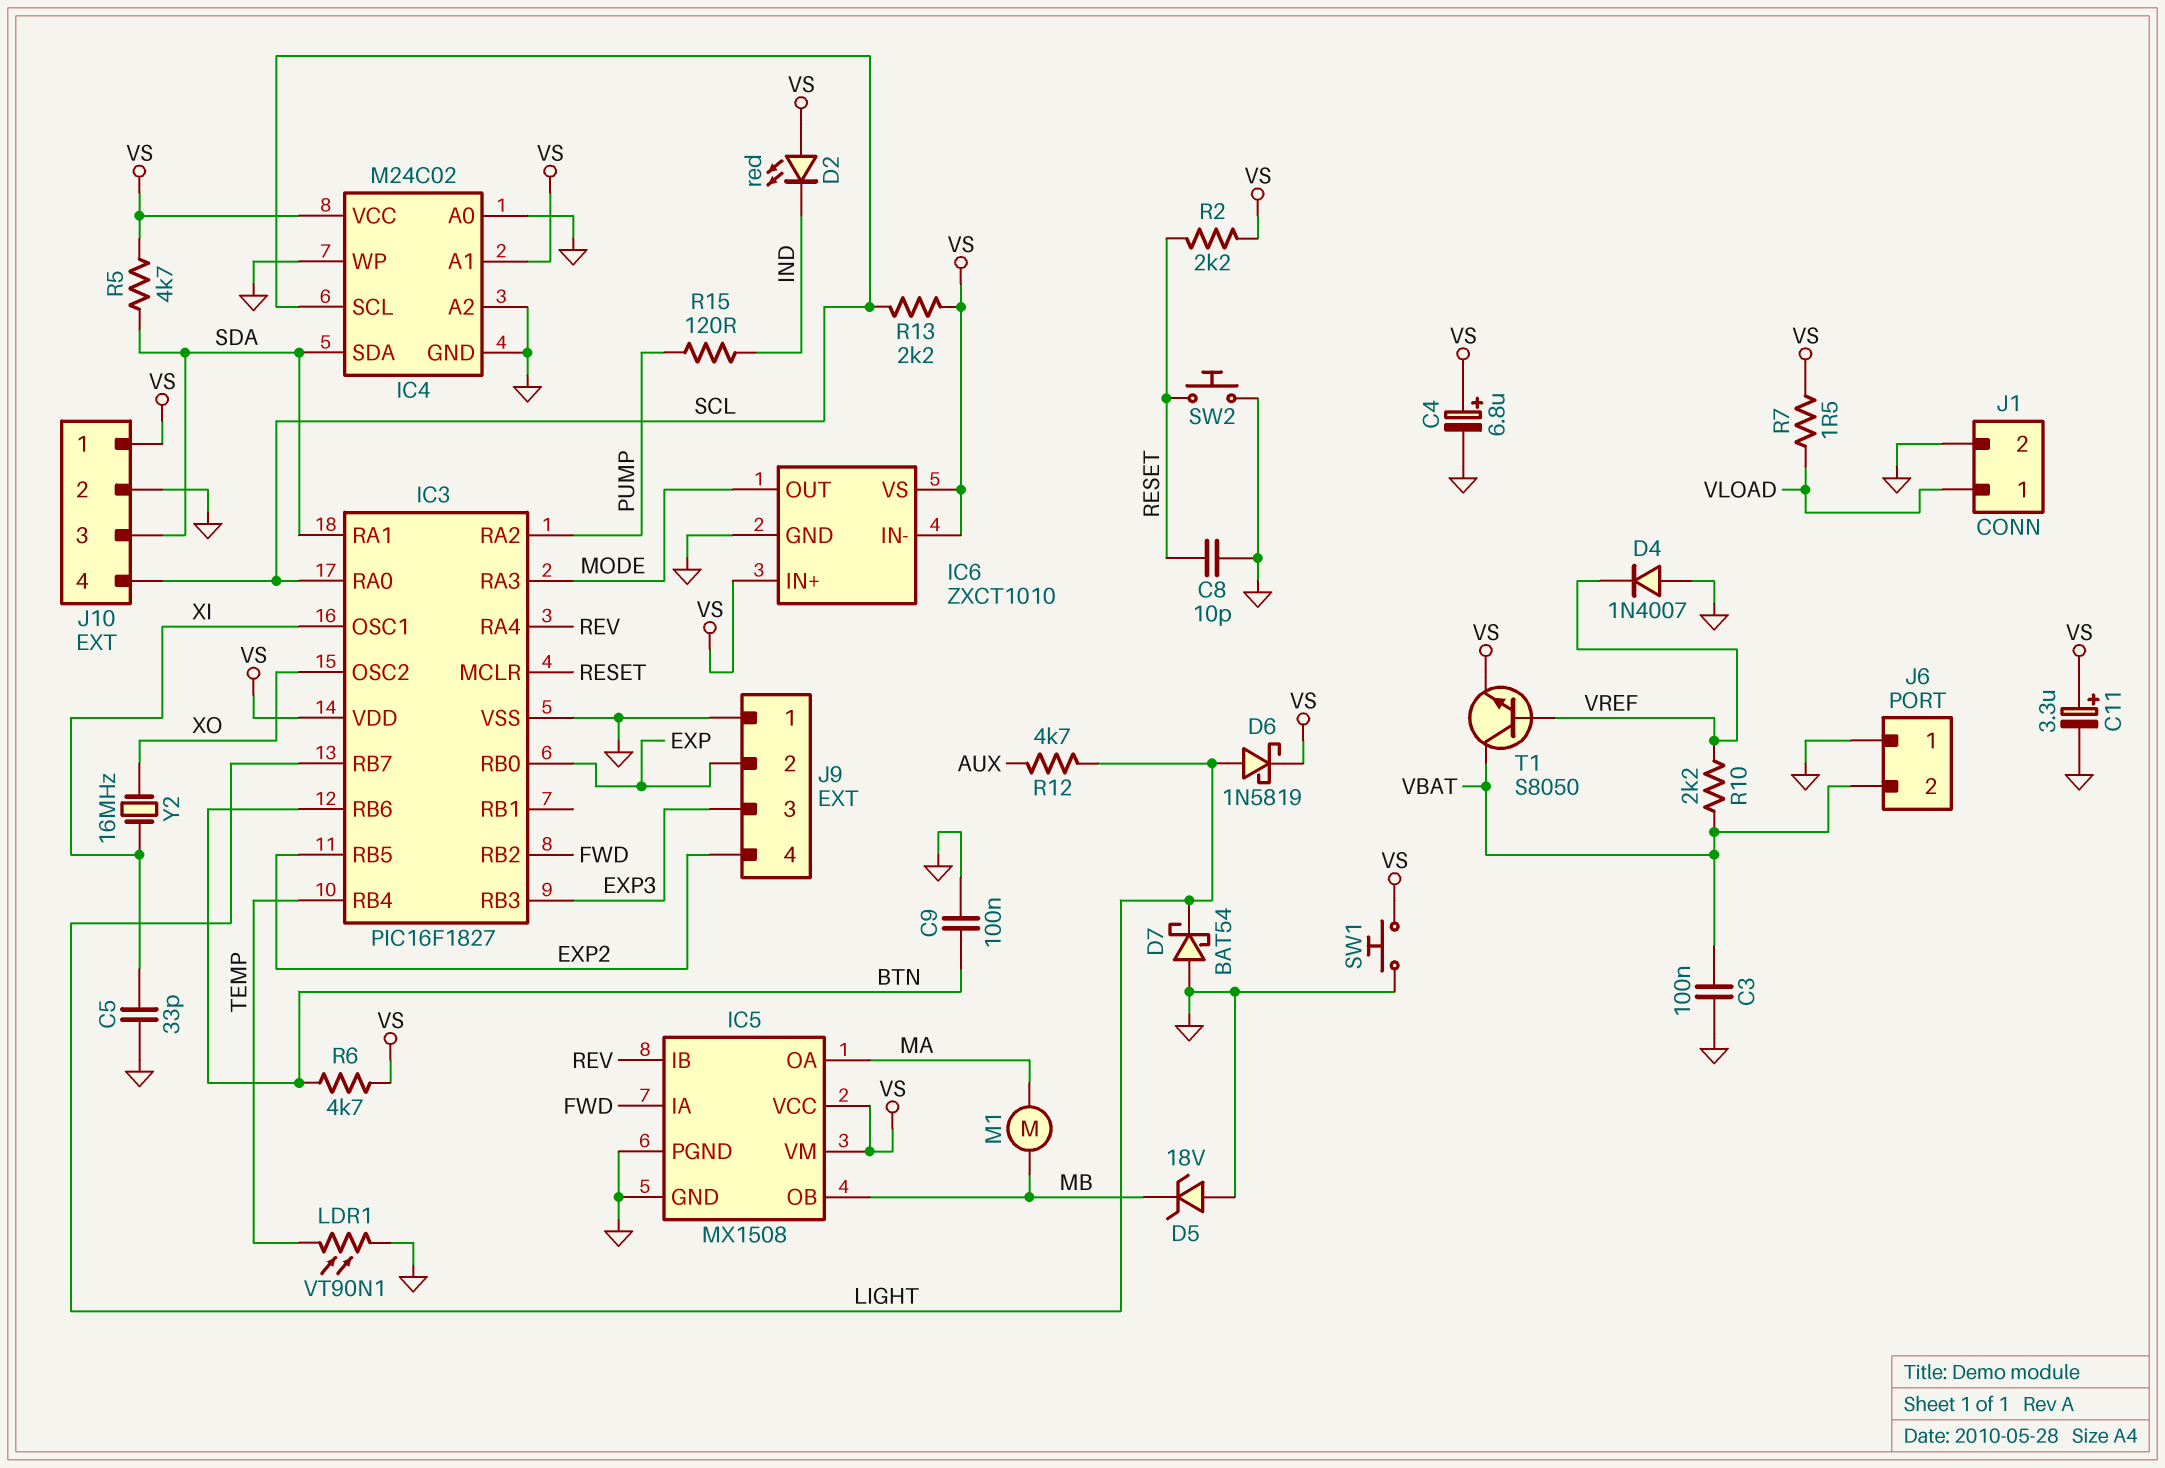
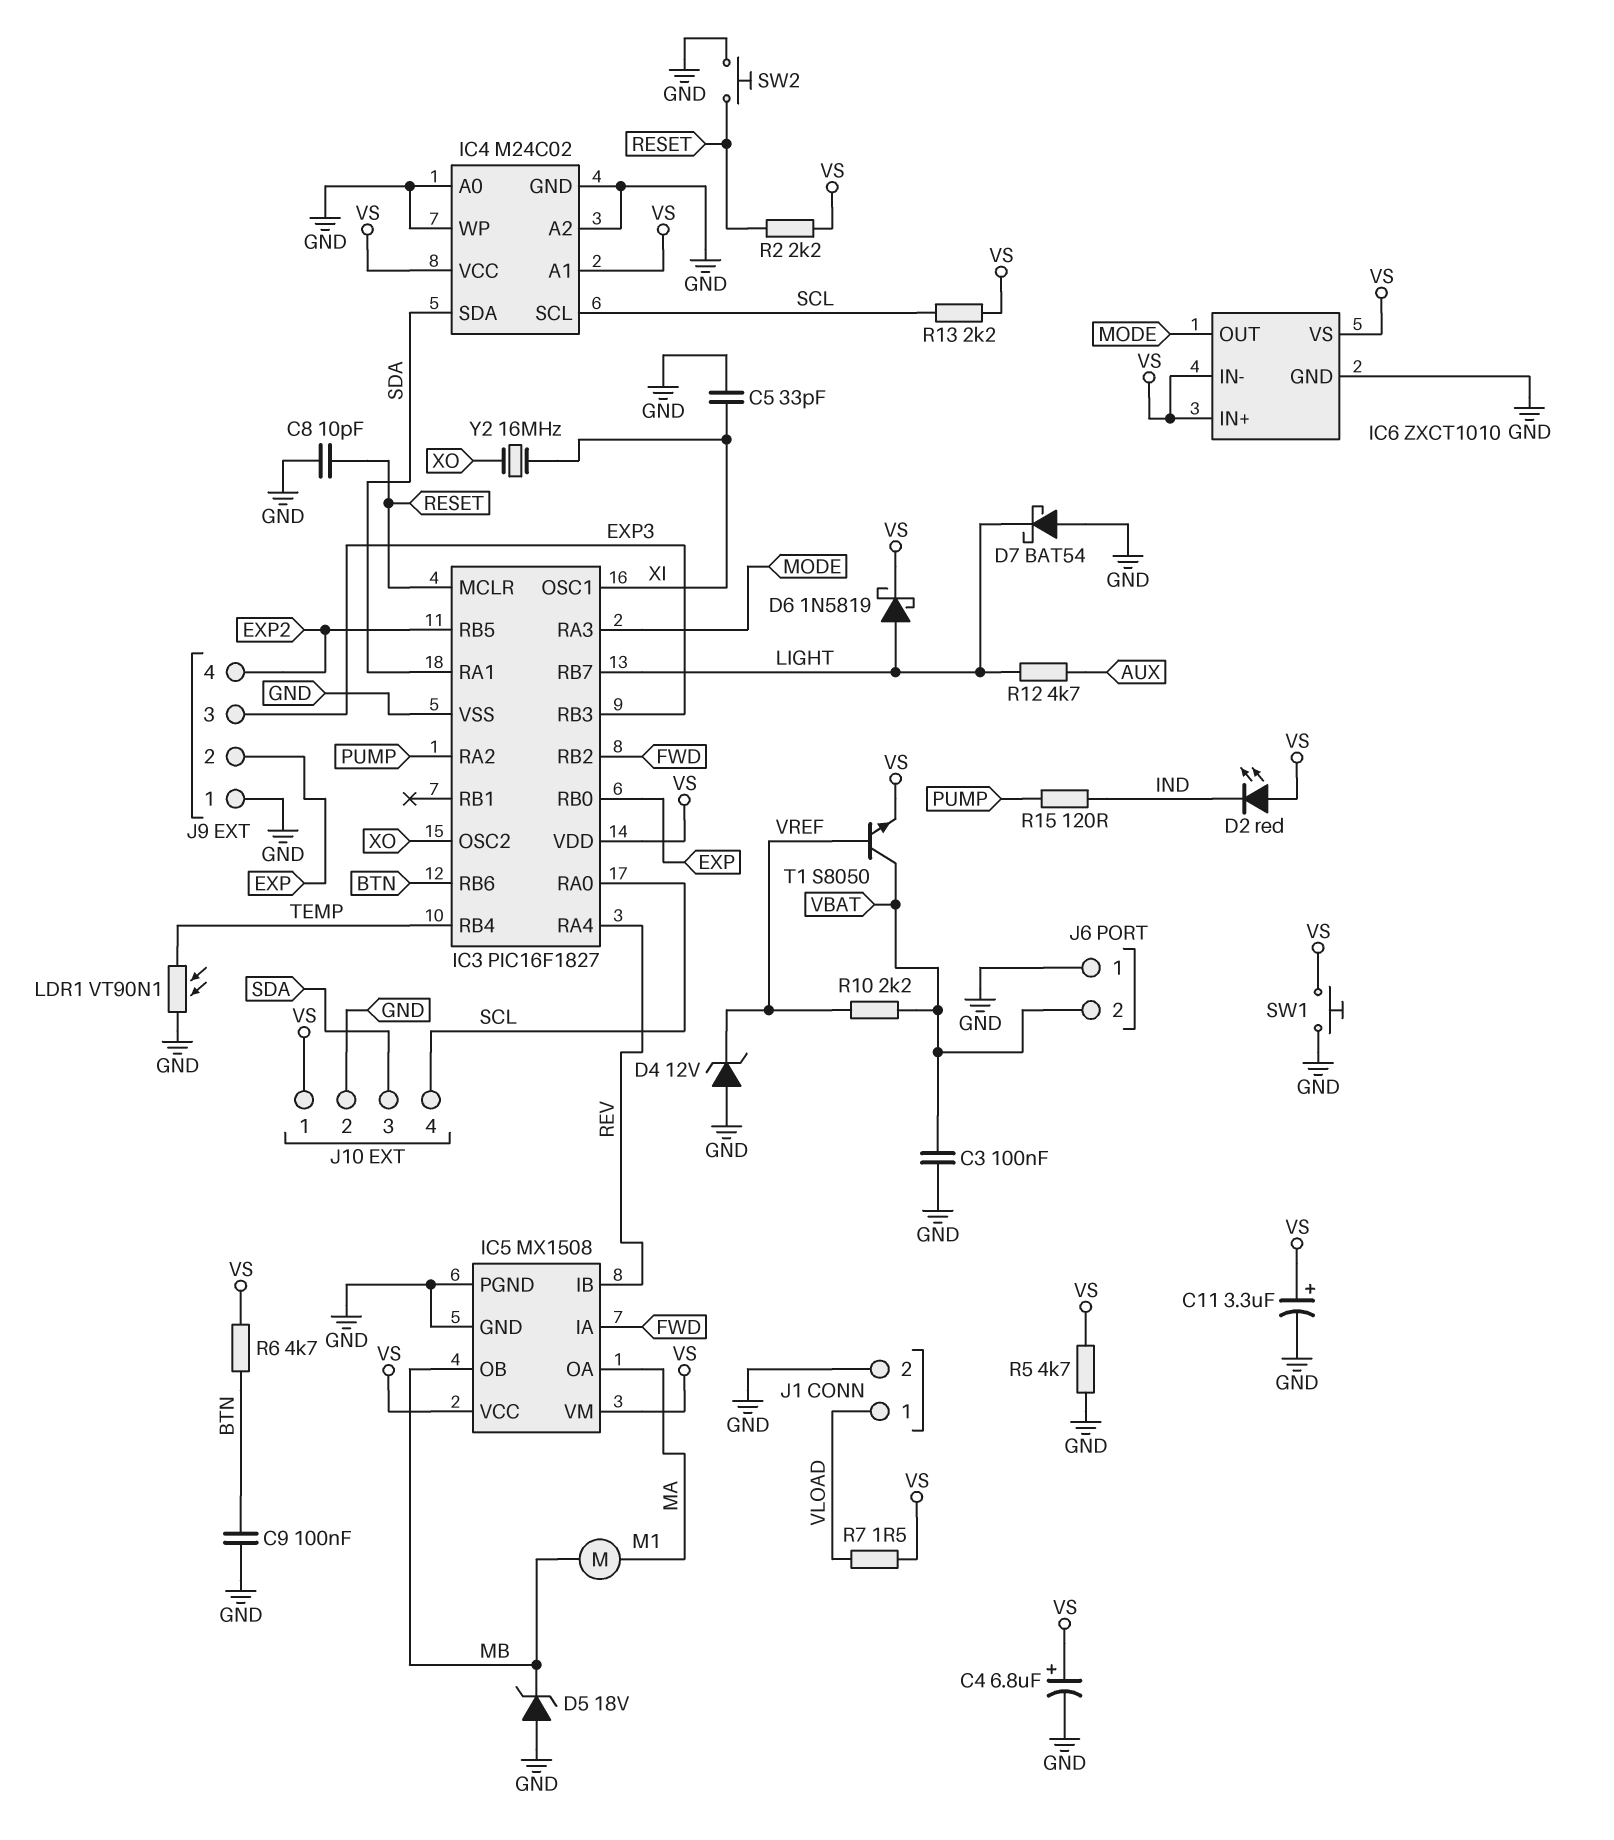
D4: diode 1N4007 (A GND, K VREF) -> zener 12V (A GND, K VREF)
R5: 4.7k (SDA, VS) -> 4.7k (GND, VS)

